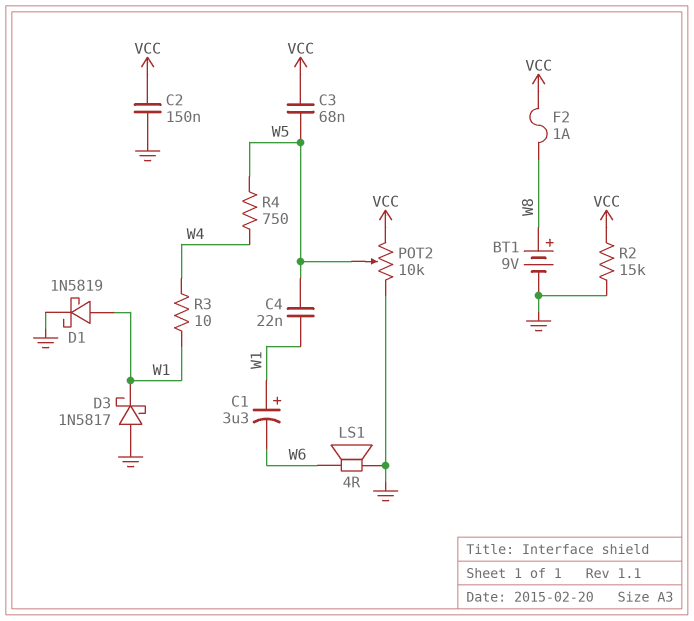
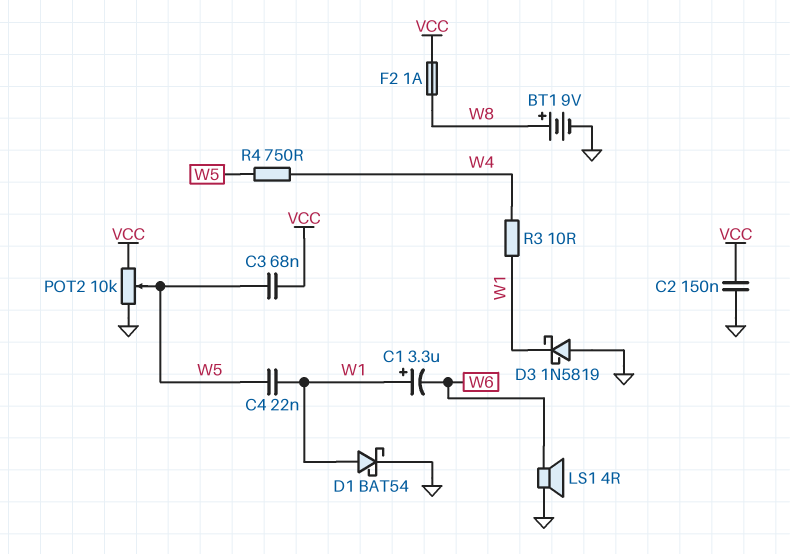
D1: schottky 1N5819 (A W1, K GND) -> schottky BAT54 (A W1, K GND)
D3: schottky 1N5817 (A GND, K W1) -> schottky 1N5819 (A GND, K W1)
R2: 15k (GND, VCC) -> none

